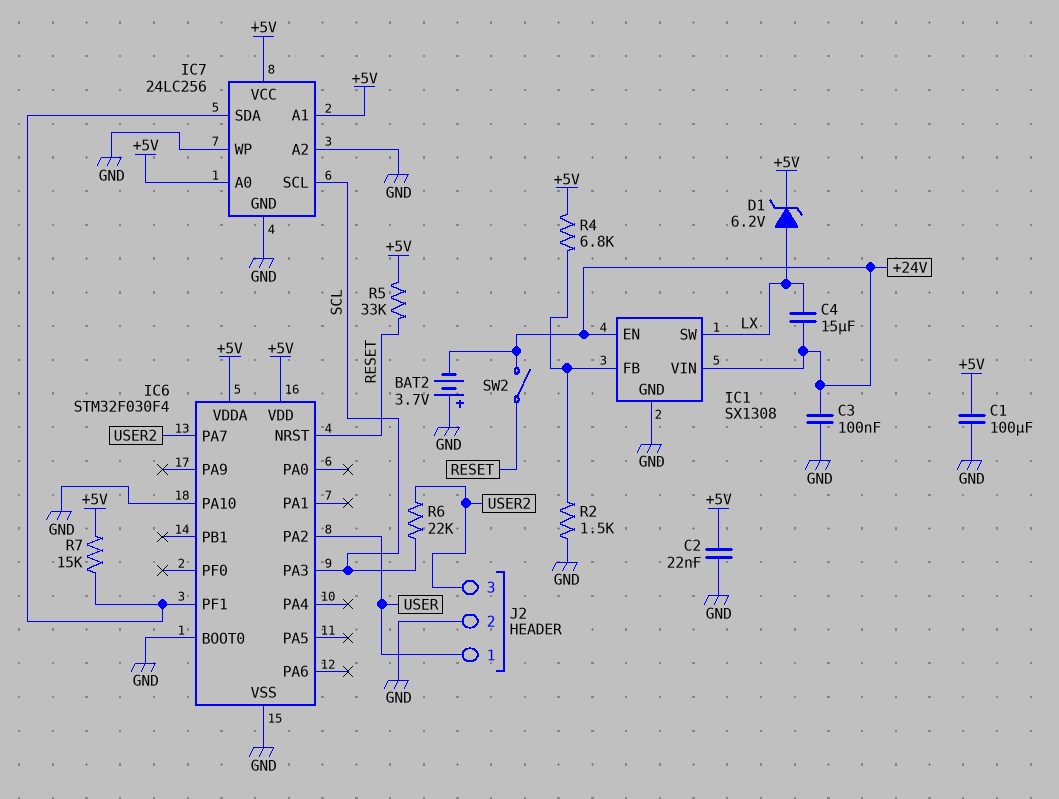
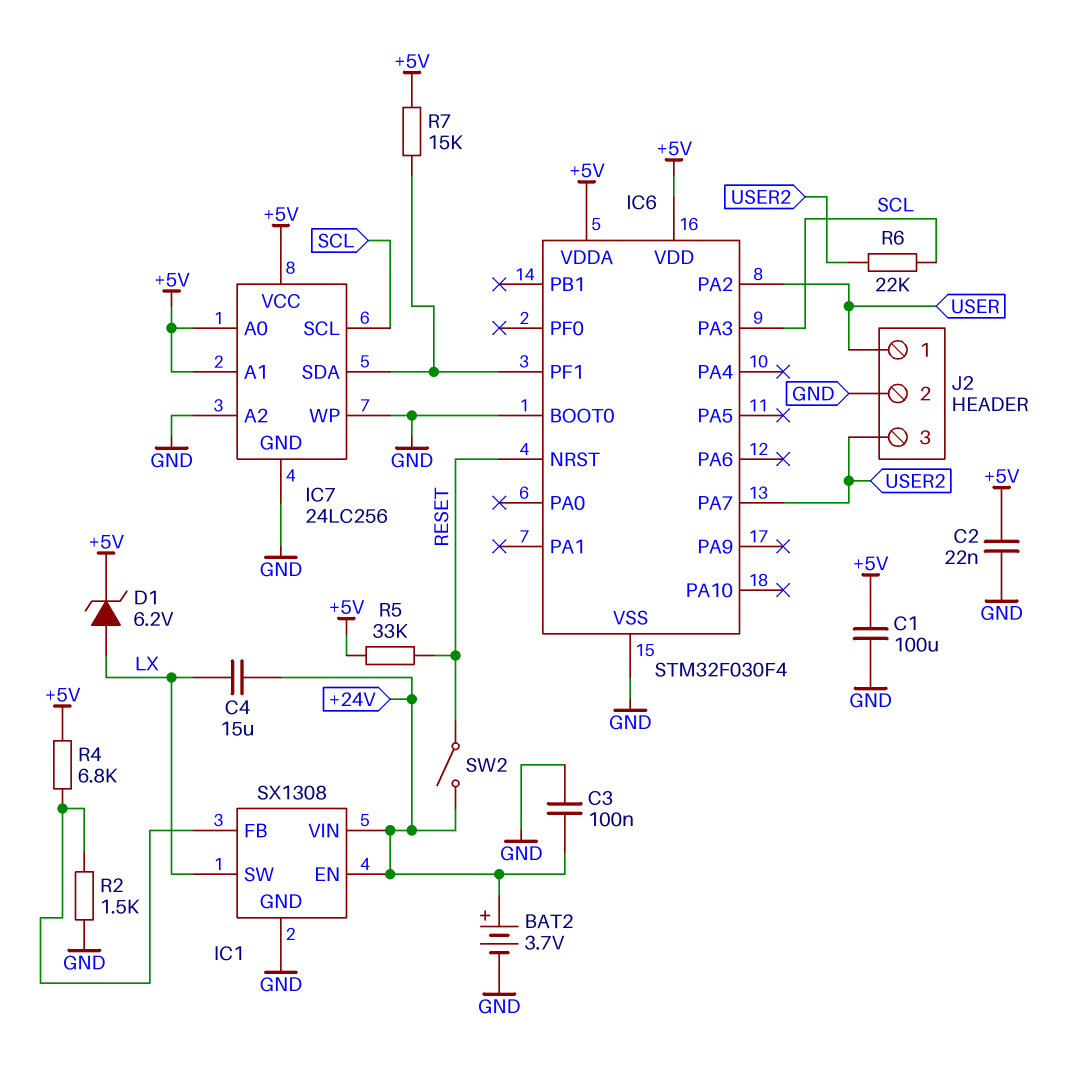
BAT2: 3.7V (plus GND, minus +24V) -> 3.7V (plus +24V, minus GND)
IC6 pin PA10: GND -> none

